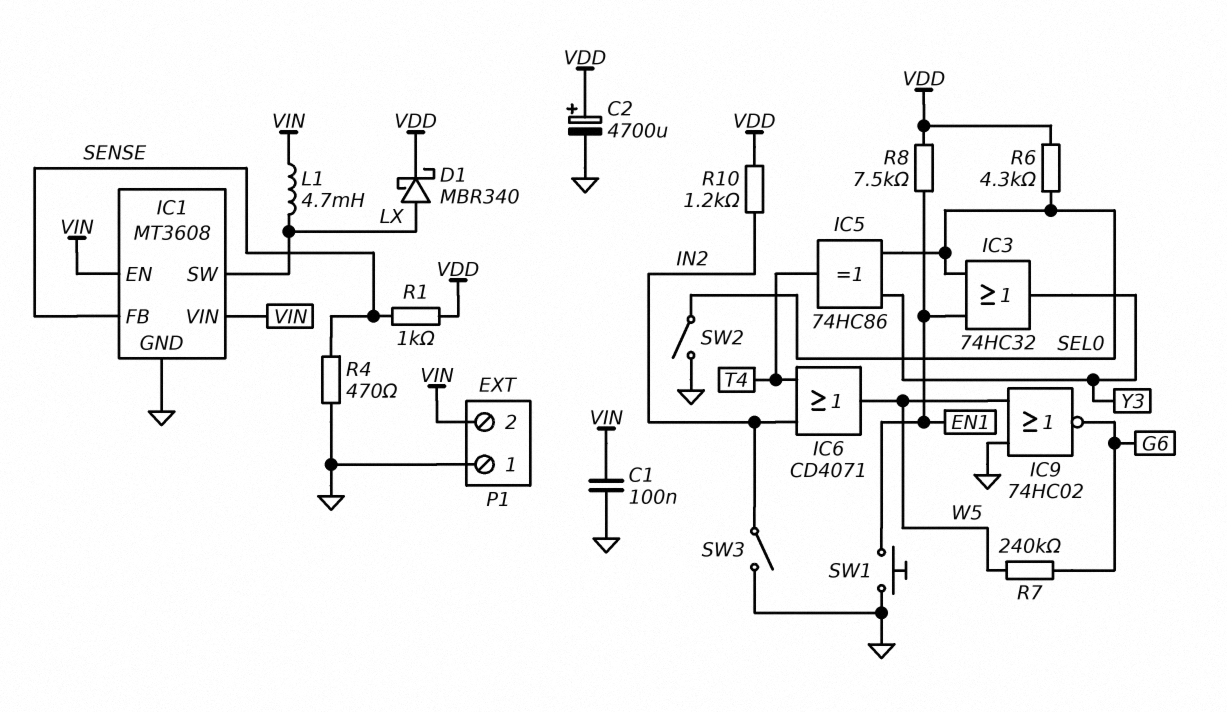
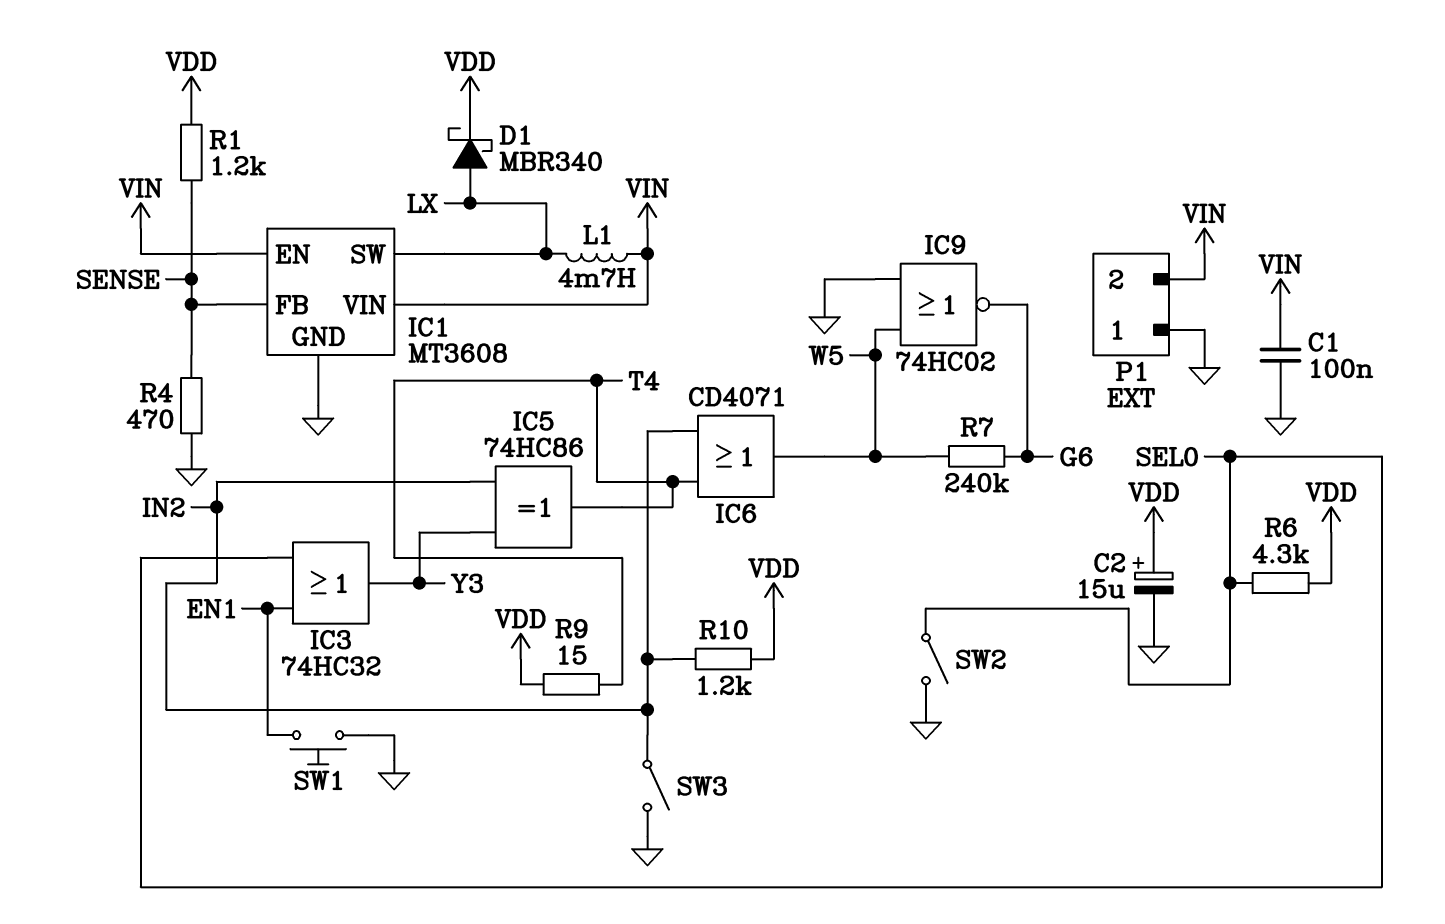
C2: 4700uF (plus VDD, minus GND) -> 15uF (plus VDD, minus GND)
IC5: XOR 74HC86 (in SEL0, in Y3, out T4) -> XOR 74HC86 (in IN2, in Y3, out T4)
R1: 1k (SENSE, VDD) -> 1.2k (SENSE, VDD)
R8: 7.5k (EN1, VDD) -> none
R9: none -> 15 (T4, VDD)

